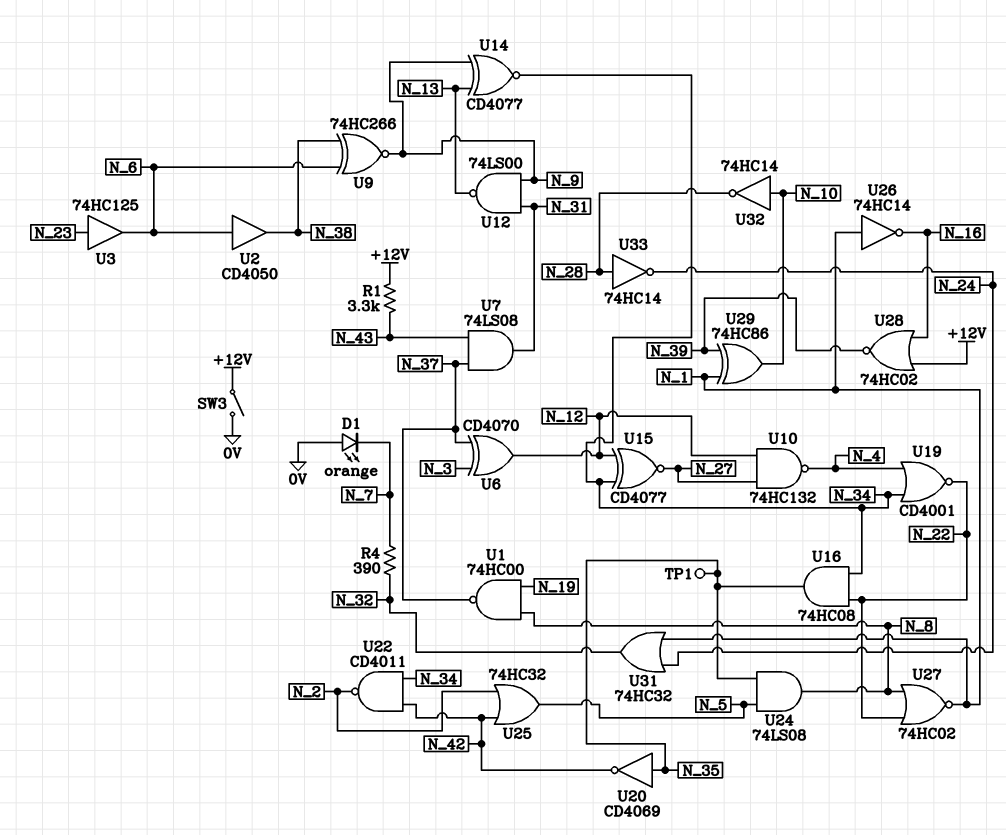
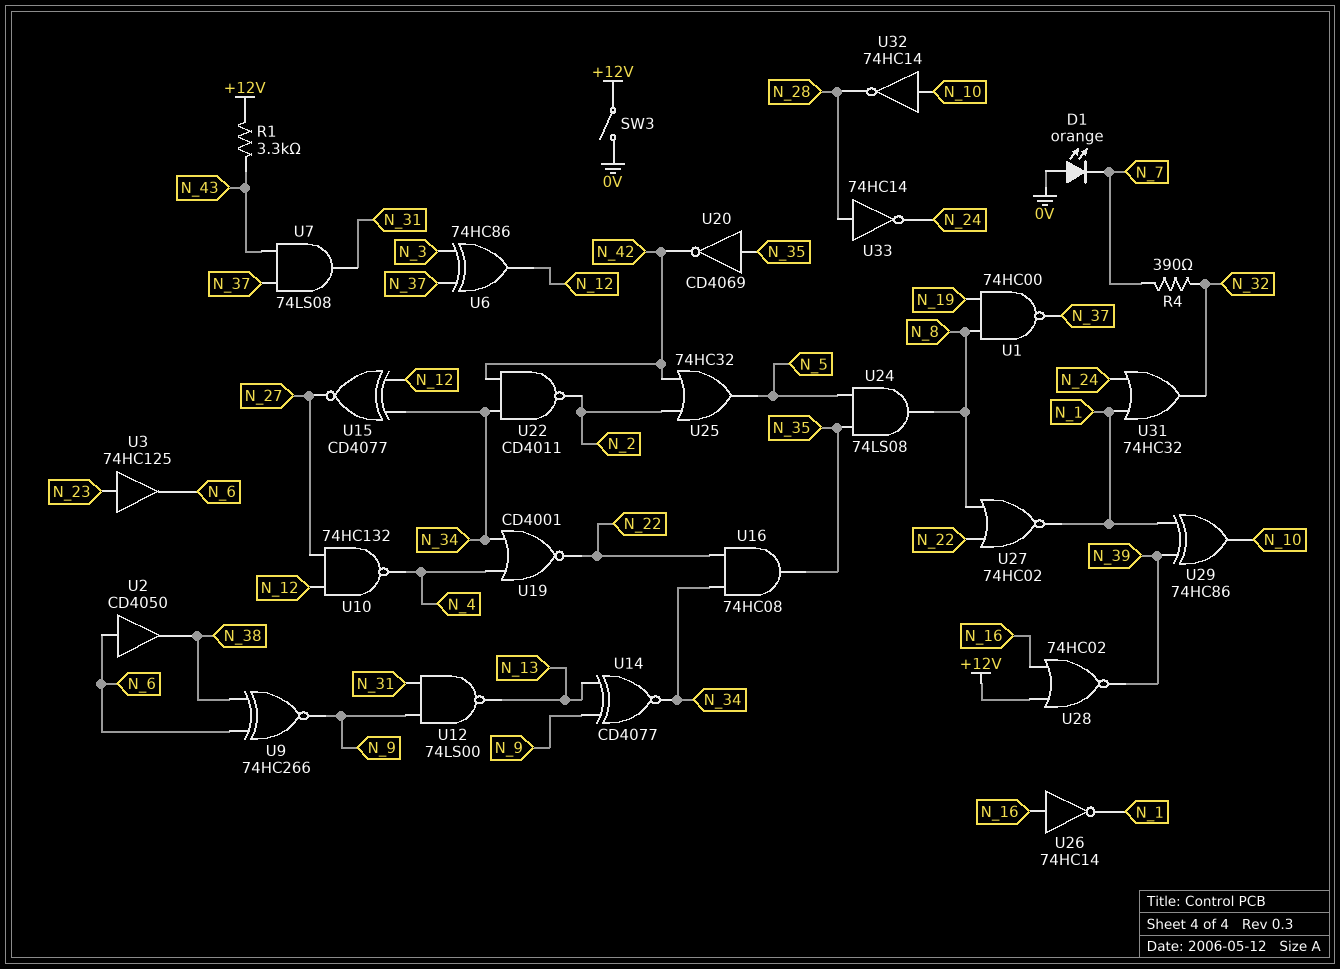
TP1: test point (N_35) -> none
U6: XOR CD4070 (in N_3, in N_37, out N_12) -> XOR 74HC86 (in N_3, in N_37, out N_12)
U26: NOT 74HC14 (in N_1, out N_16) -> NOT 74HC14 (in N_16, out N_1)

